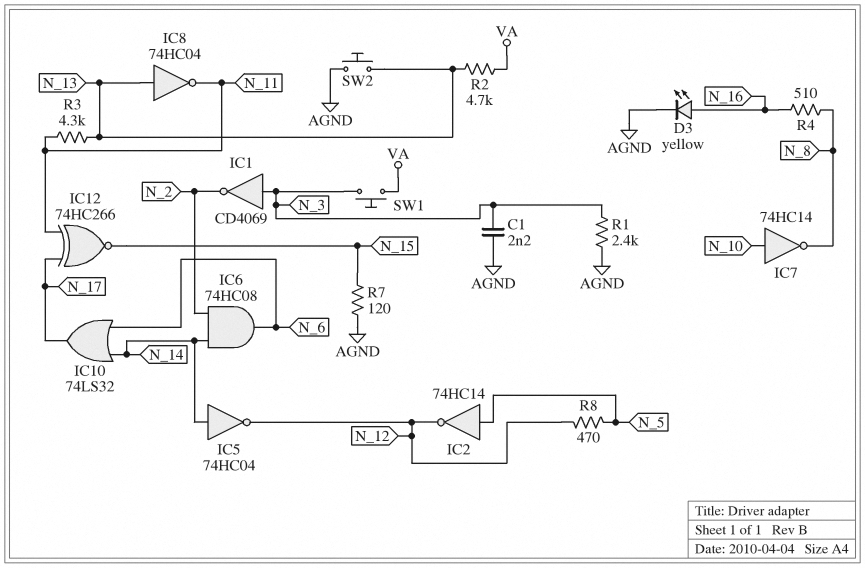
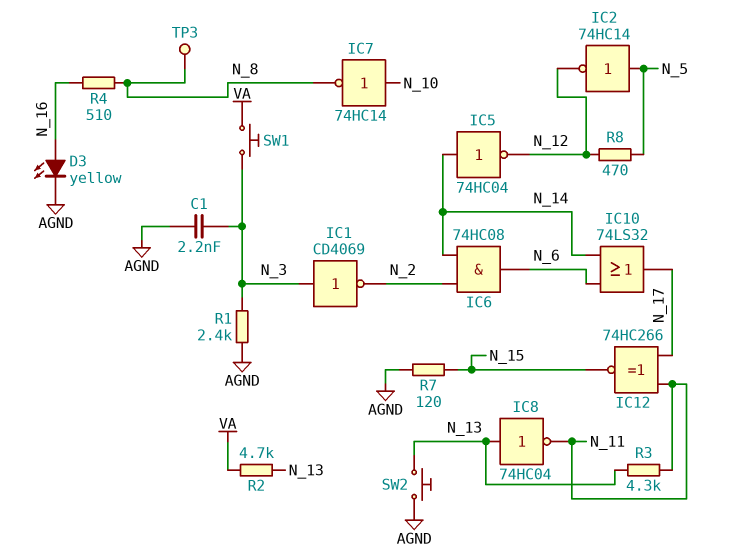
TP3: none -> test point (N_8)

